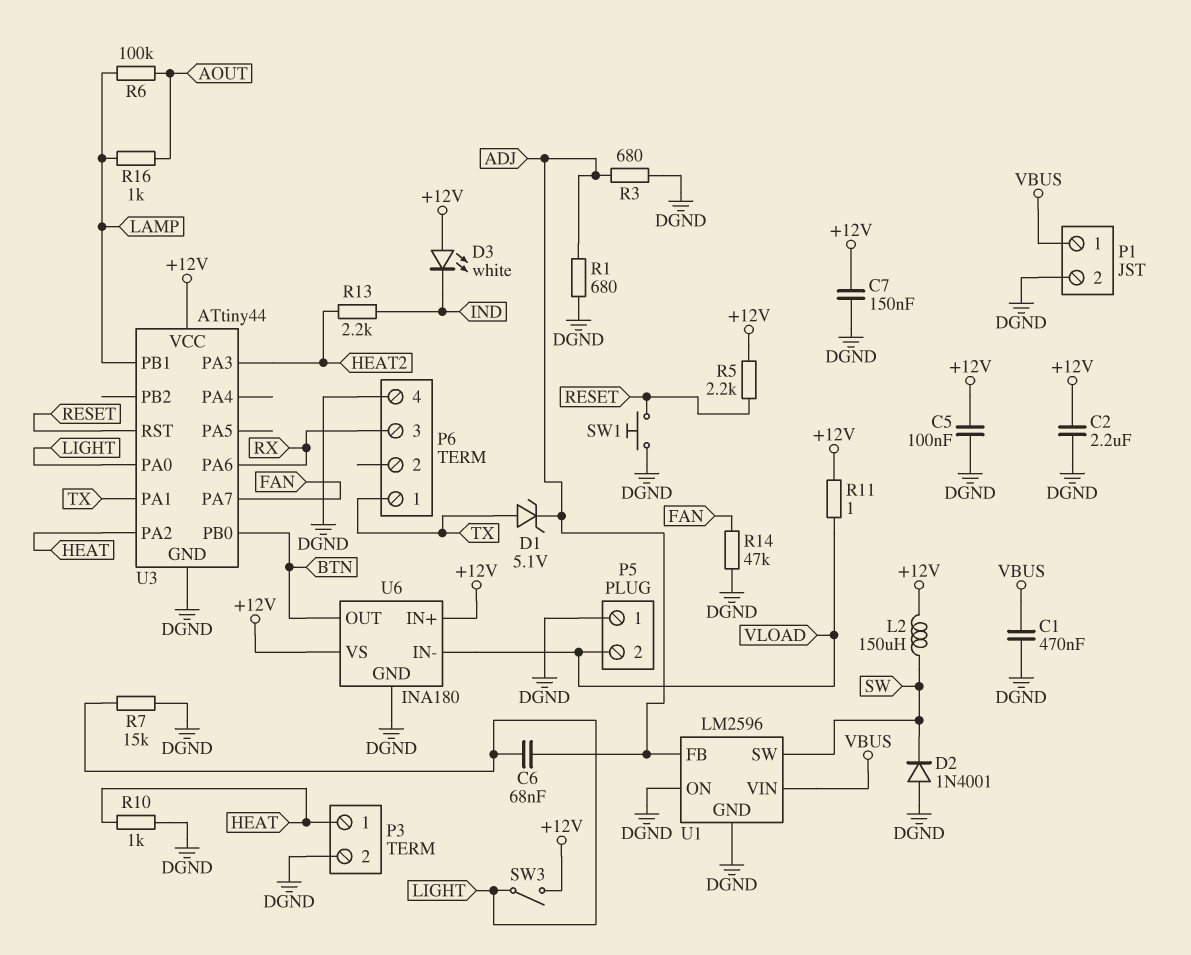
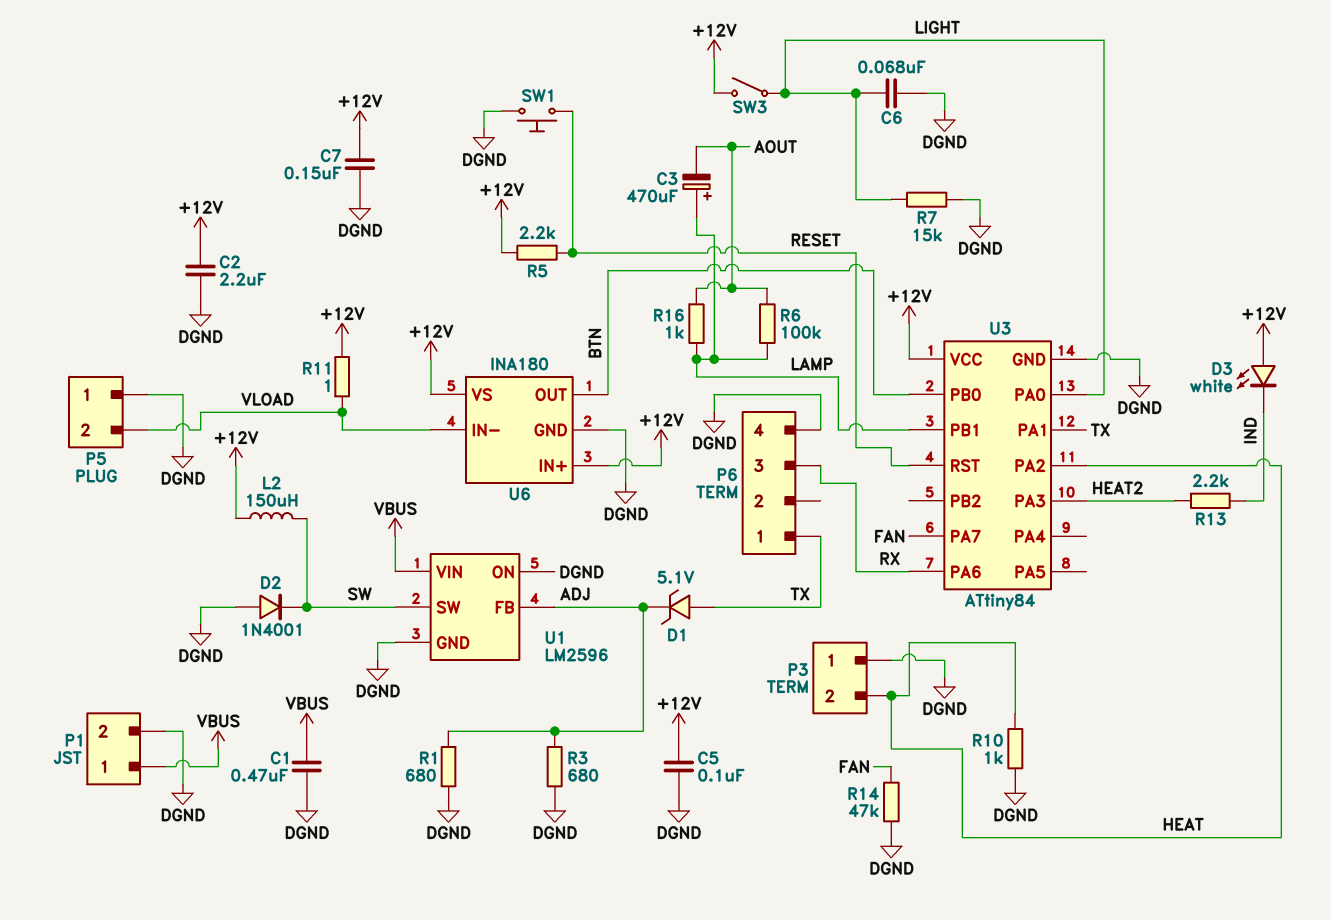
C3: none -> 470uF (plus LAMP, minus AOUT)
C6: 68nF (ADJ, LIGHT) -> 68nF (DGND, LIGHT)
P3 pin 1: HEAT -> DGND
P3 pin 2: DGND -> HEAT
U3: ATtiny44 -> ATtiny84

